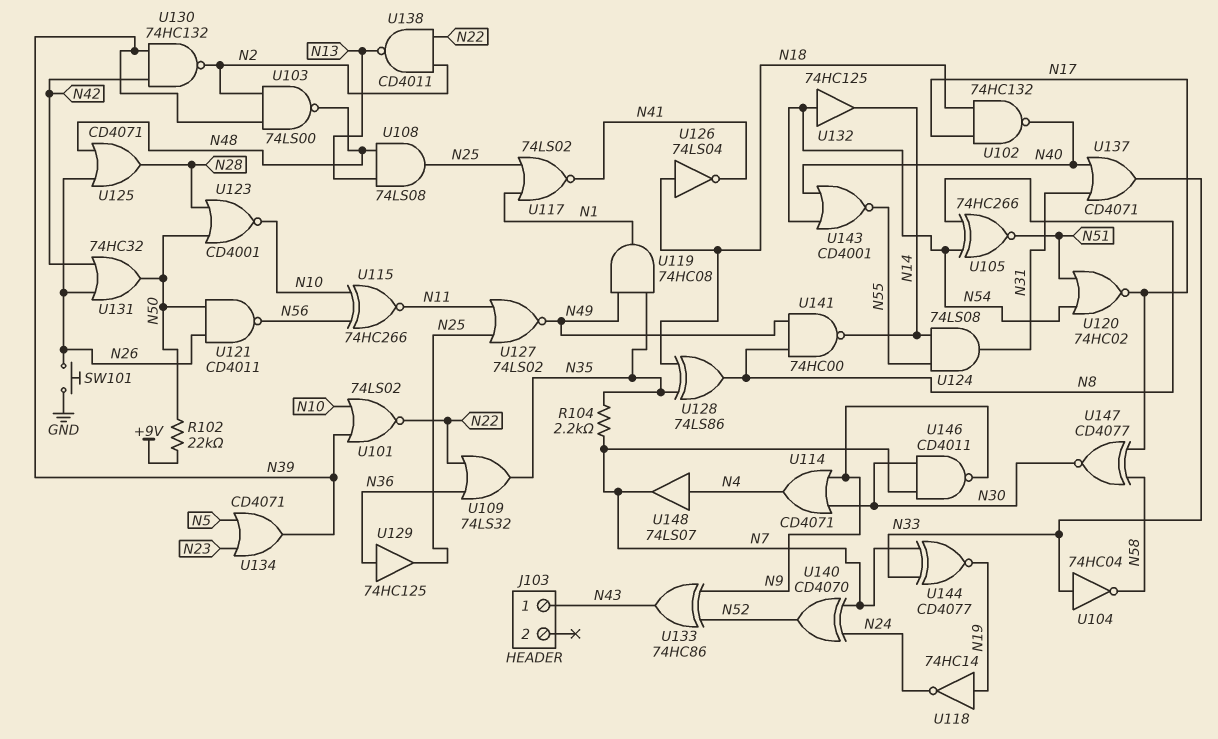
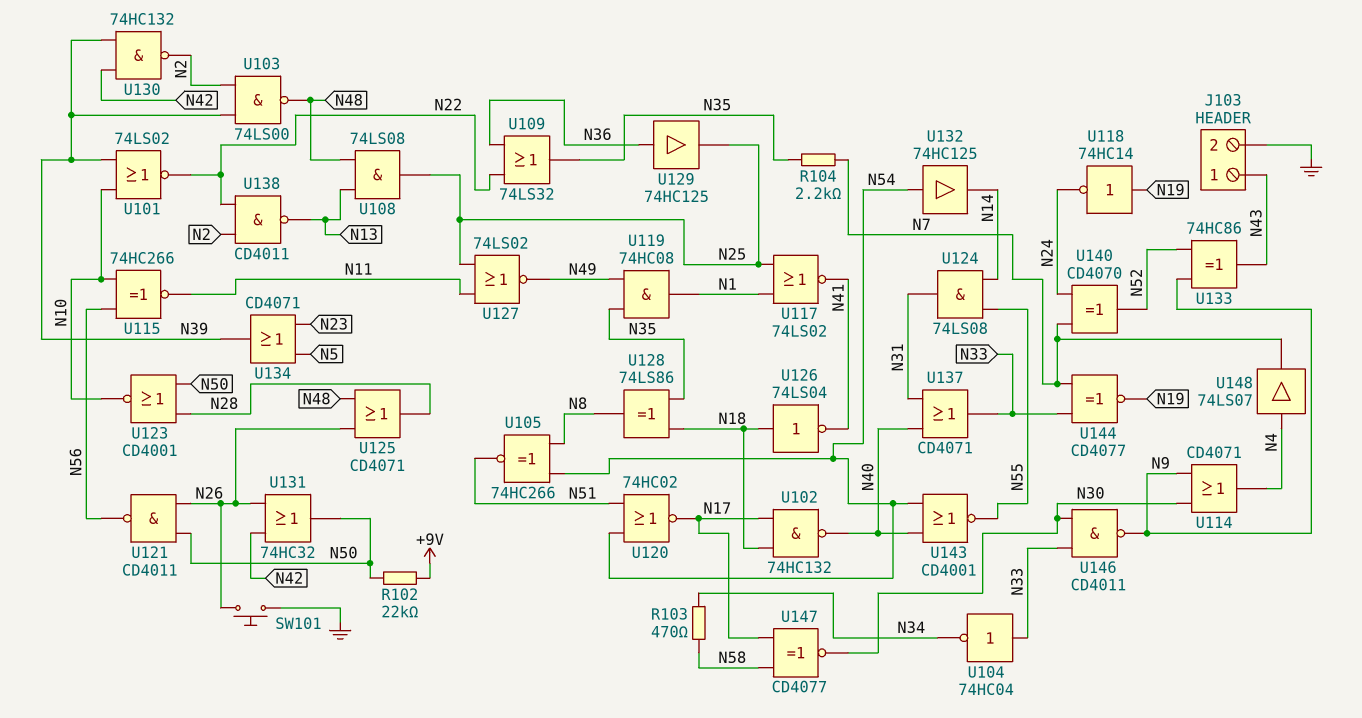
J103 pin 2: none -> GND
R103: none -> 470 (N34, N58)
U104: NOT 74HC04 (in N33, out N58) -> NOT 74HC04 (in N33, out N34)
U141: NAND 74HC00 (in N8, in N49, out N14) -> none
U146: NAND CD4011 (in N7, in N30, out N9) -> NAND CD4011 (in N30, in N33, out N9)

